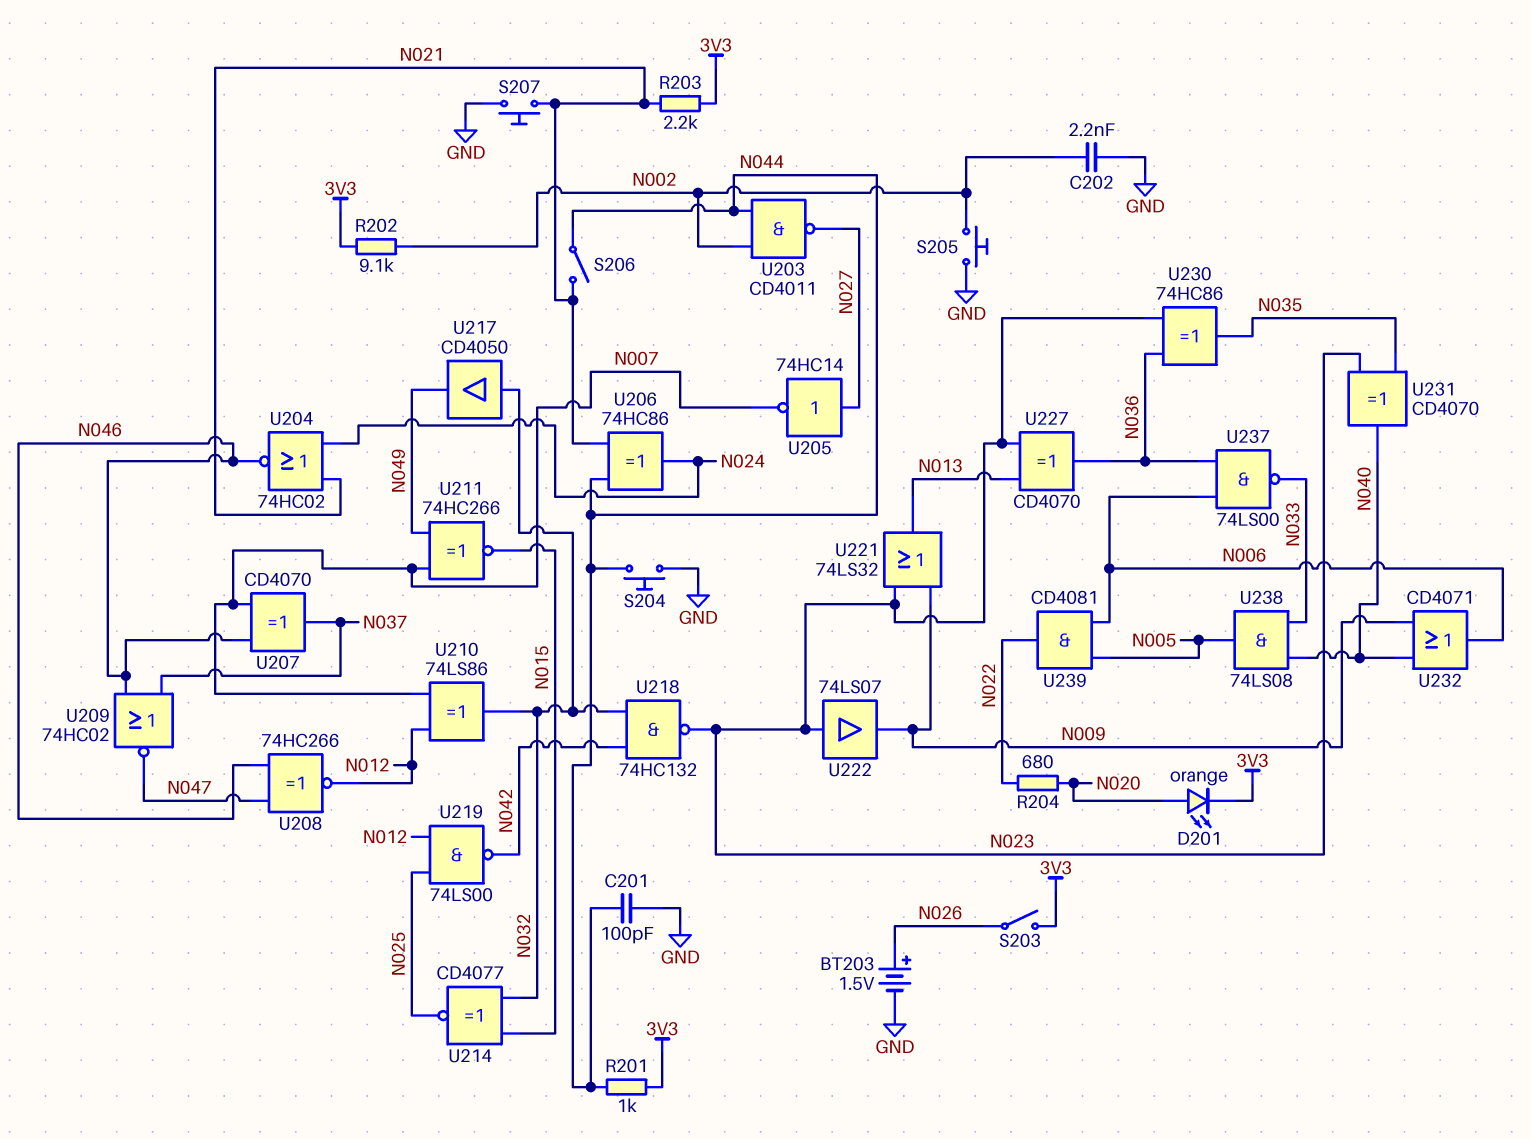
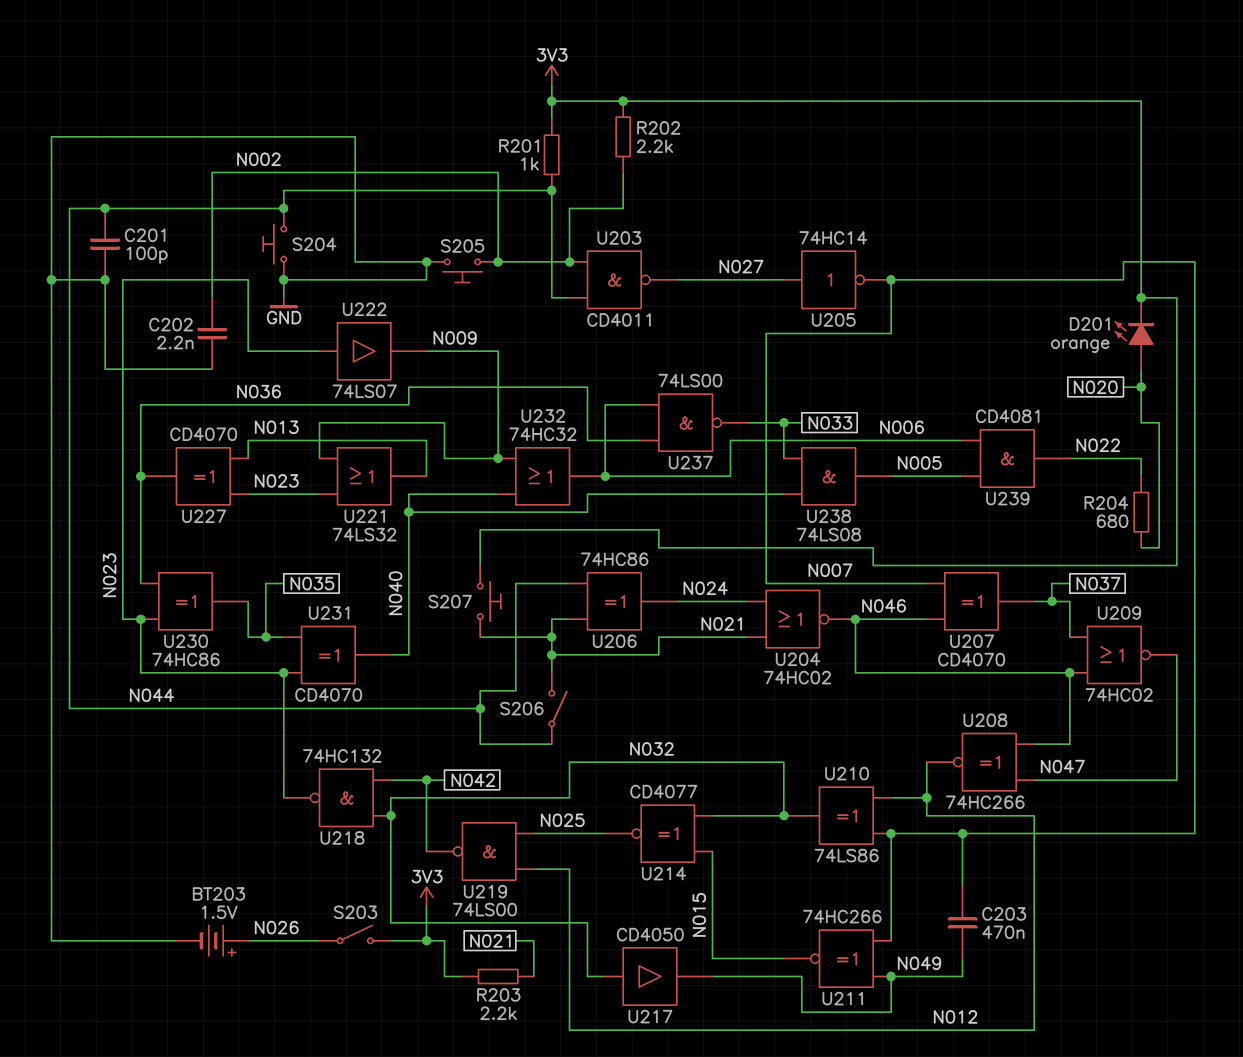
C203: none -> 470nF (N007, N049)
R202: 9.1k (3V3, N002) -> 2.2k (3V3, N002)
S207: button (GND, N021) -> button (3V3, N021)
U232: OR CD4071 (in N009, in N040, out N006) -> OR 74HC32 (in N009, in N040, out N006)

